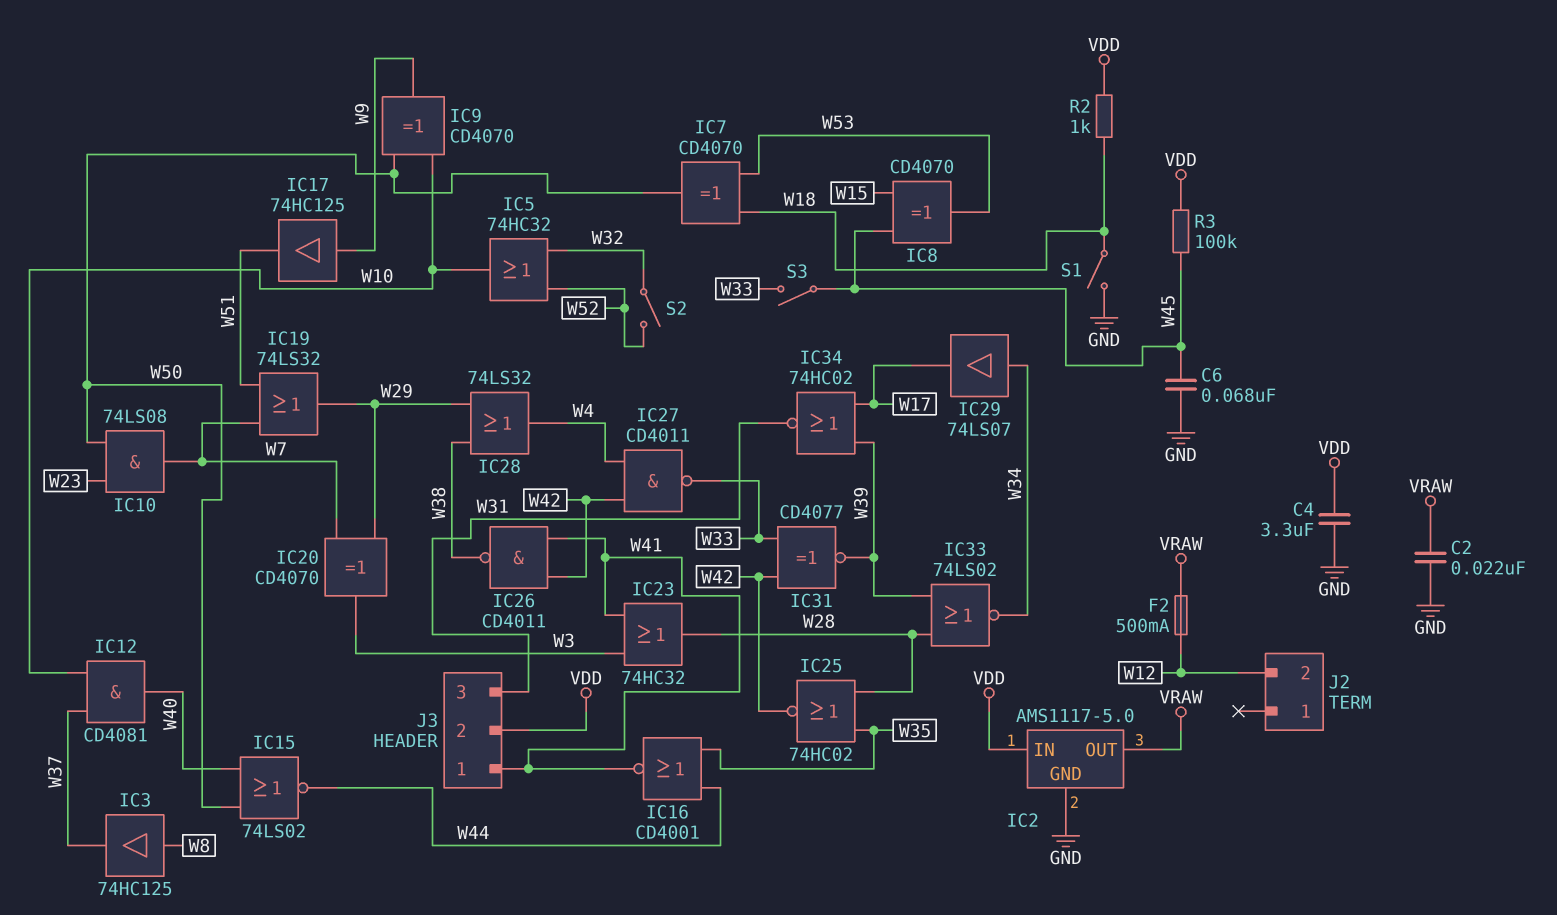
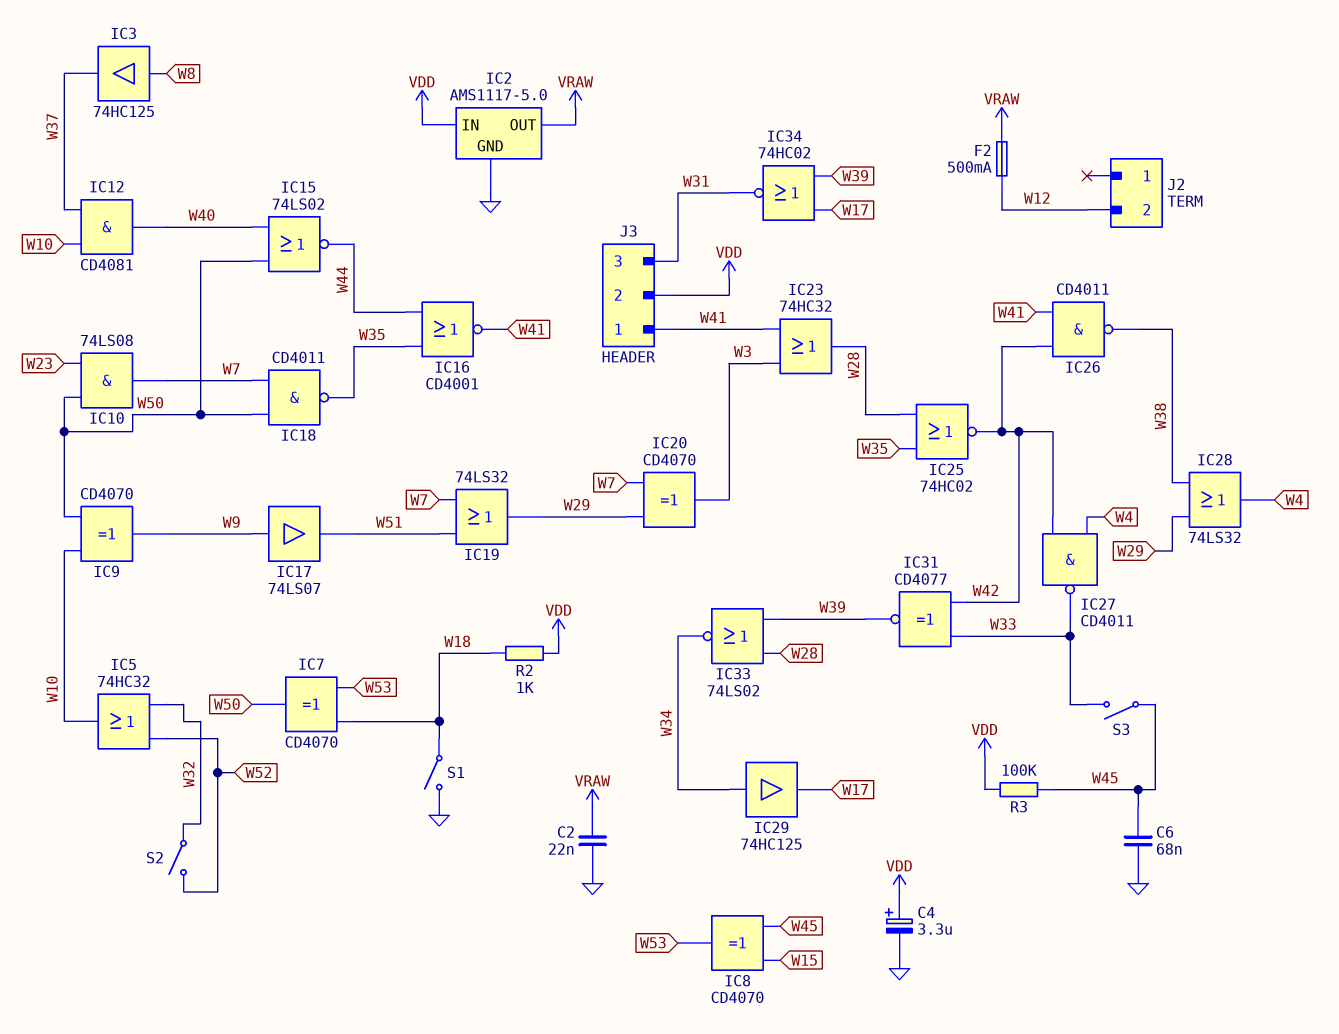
C4: 3.3uF (GND, VDD) -> 3.3uF (plus VDD, minus GND)
IC17: buffer 74HC125 (in W9, out W51) -> buffer 74LS07 (in W9, out W51)
IC18: none -> NAND CD4011 (in W7, in W50, out W35)
IC29: buffer 74LS07 (in W34, out W17) -> buffer 74HC125 (in W34, out W17)

